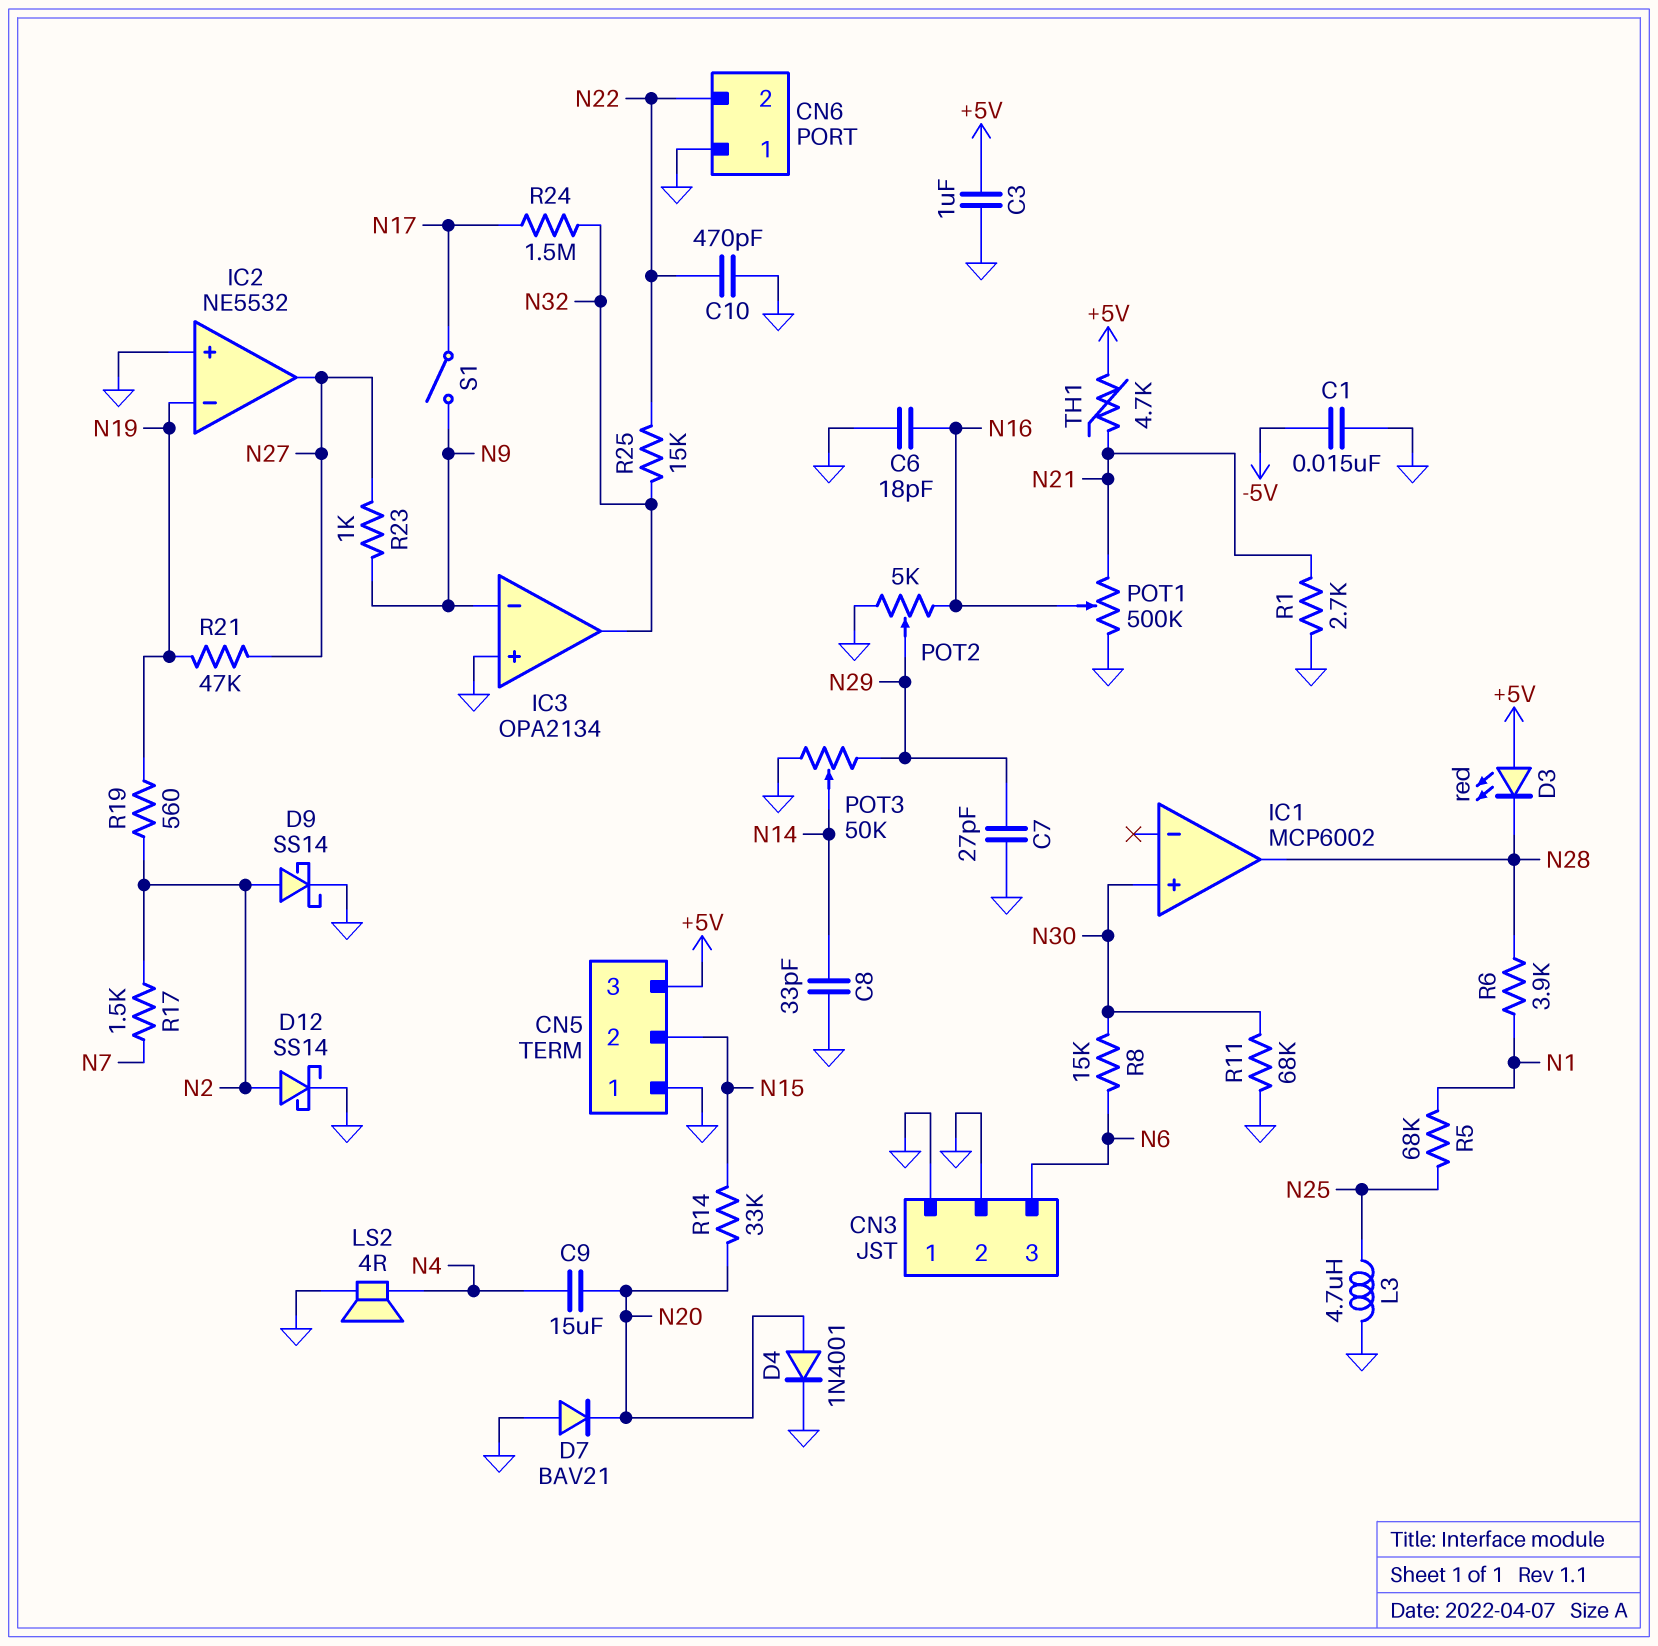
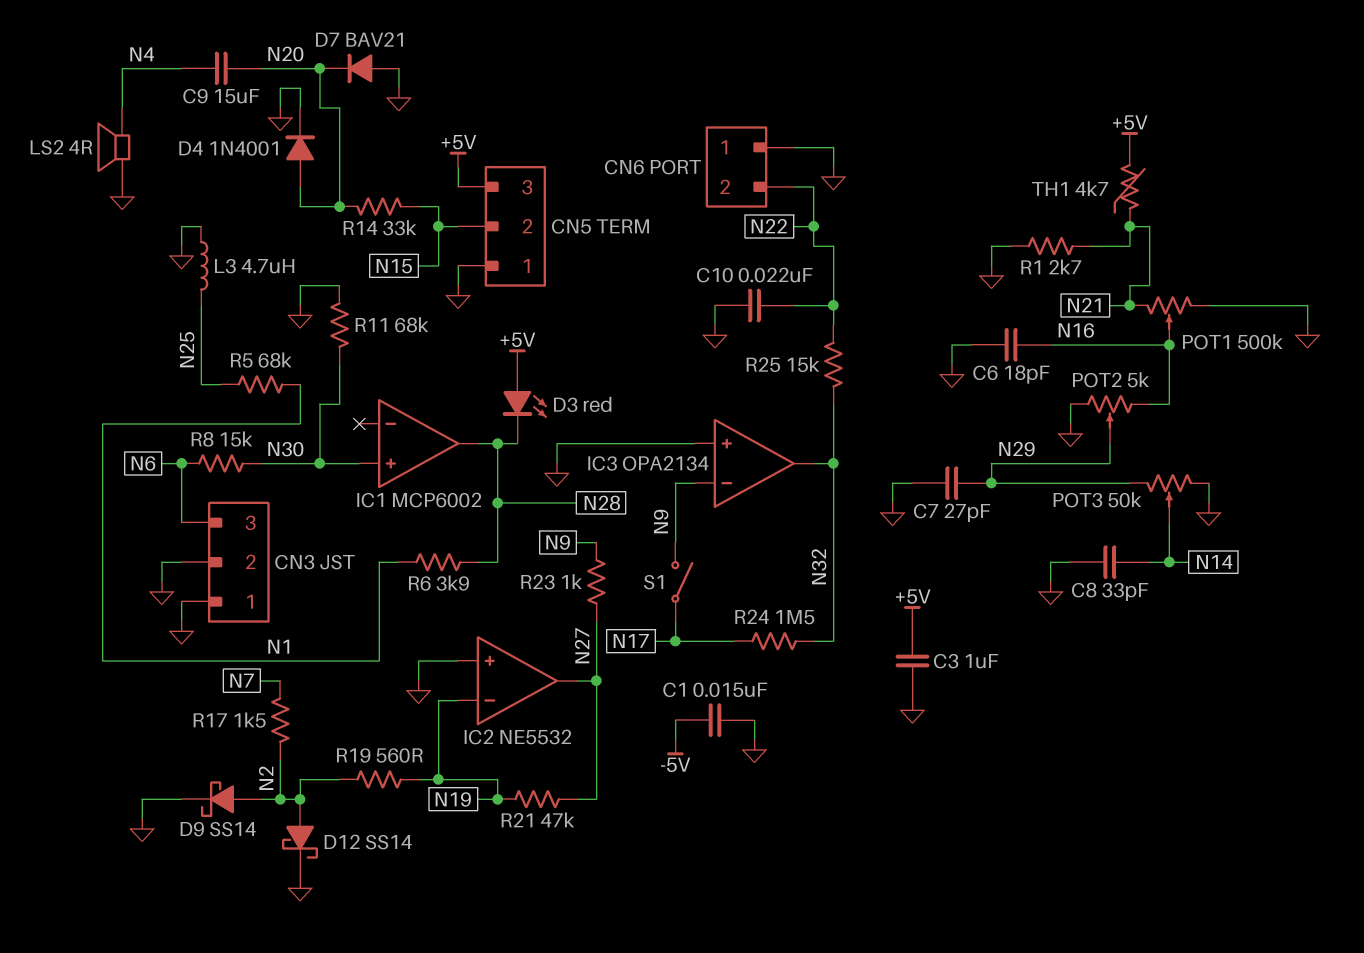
C10: 470pF (GND, N22) -> 22nF (GND, N22)

